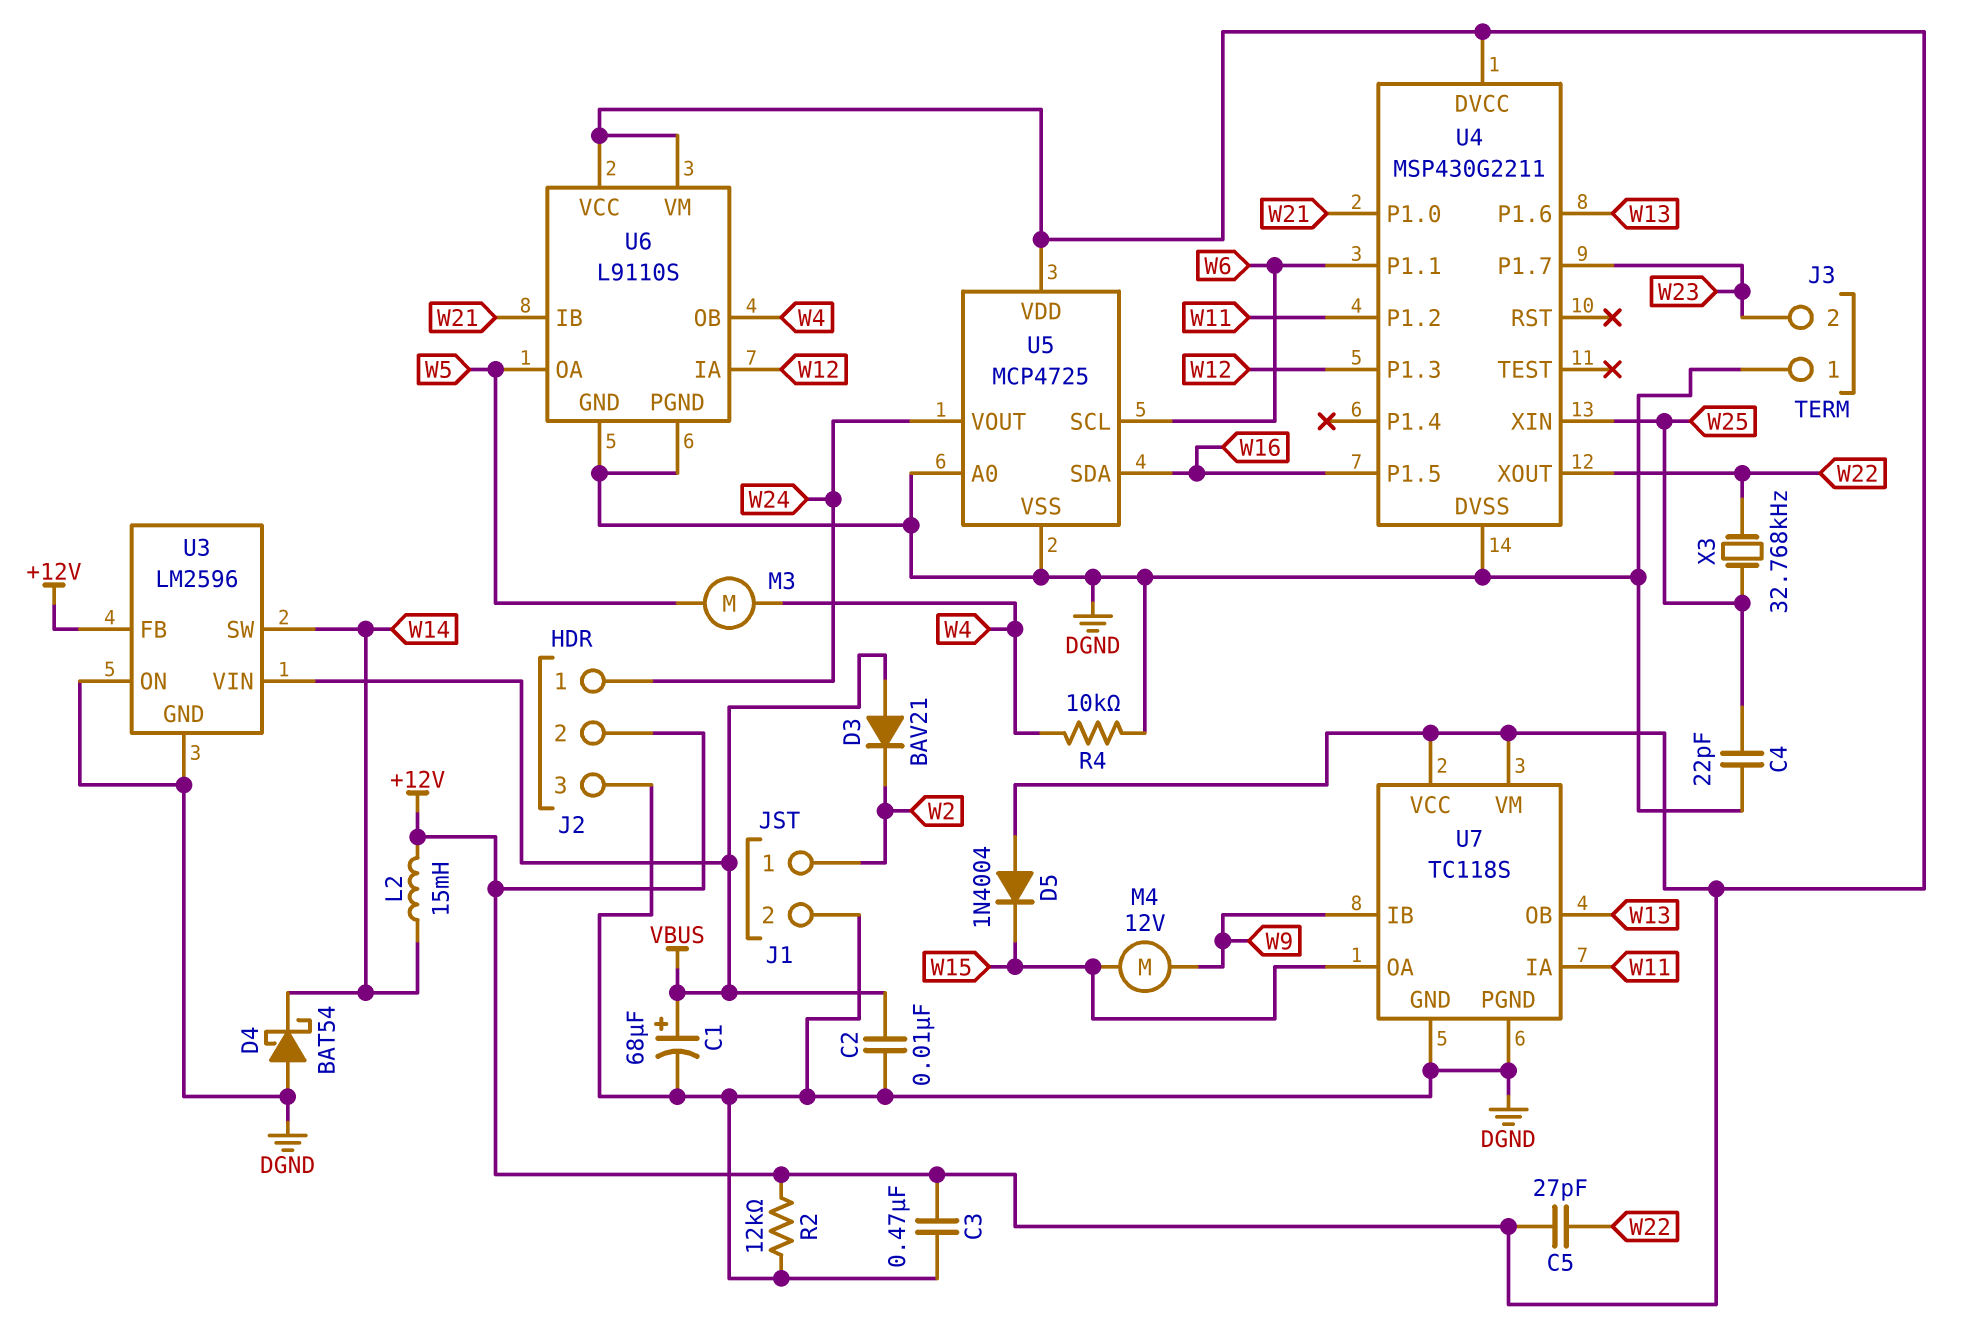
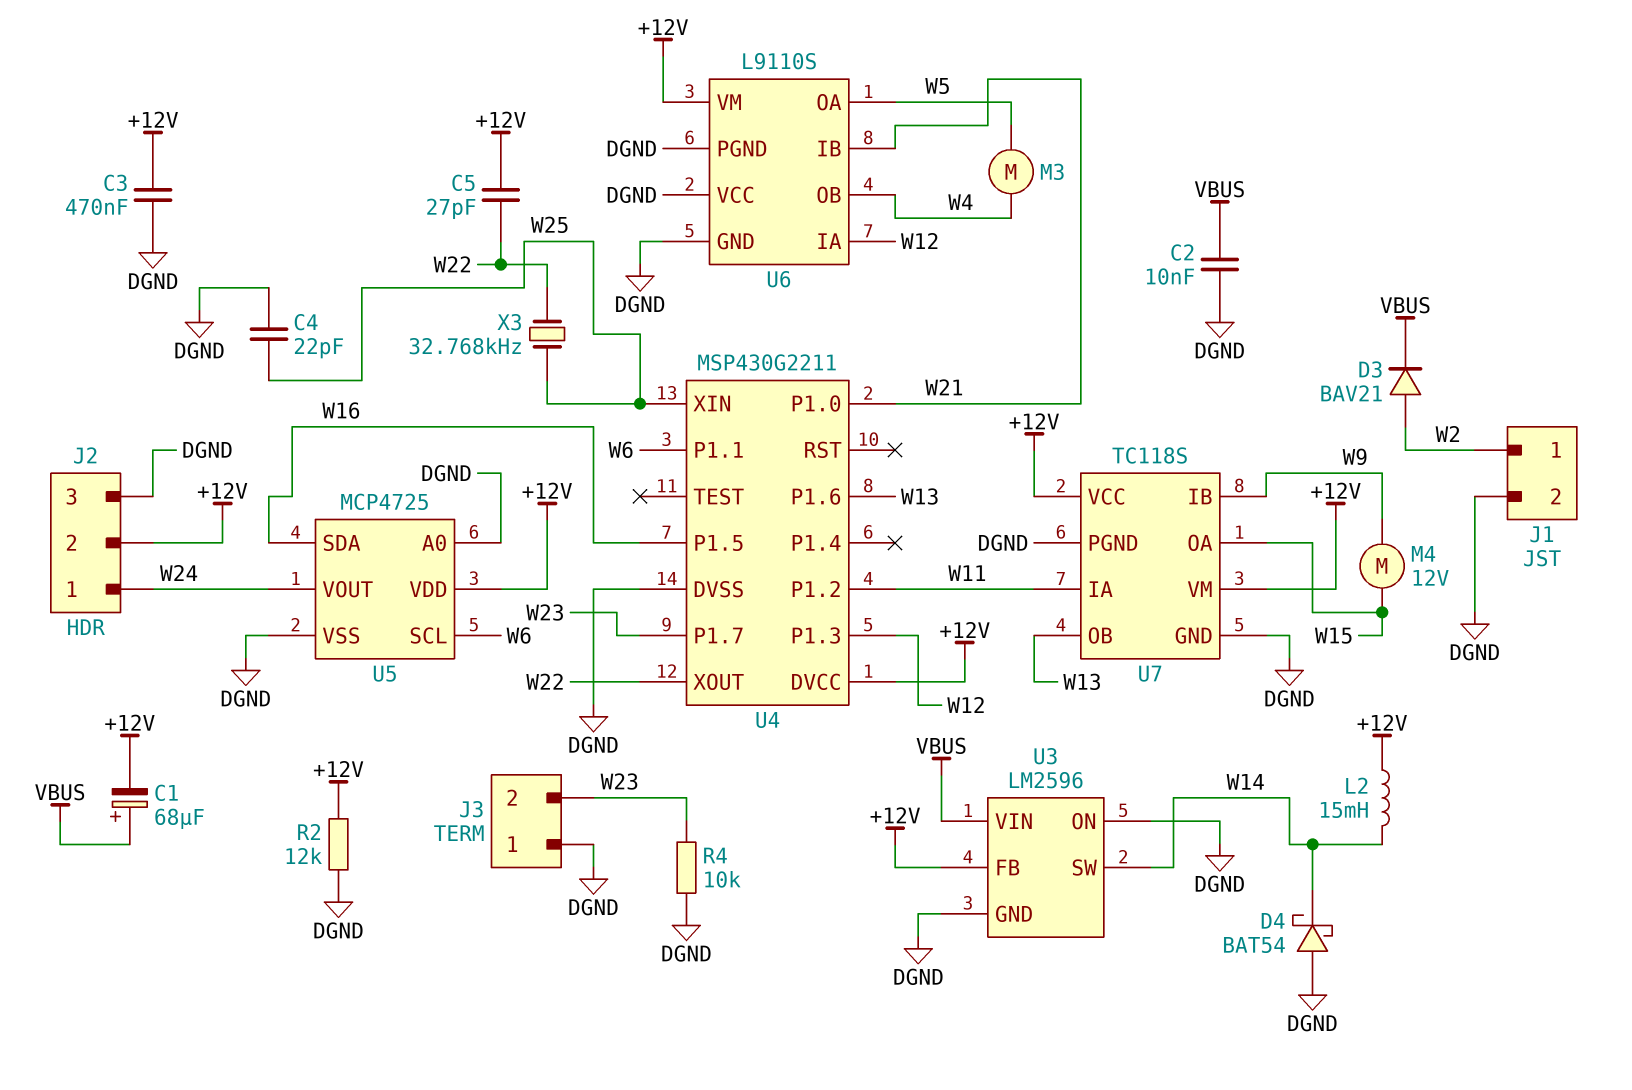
C1: 68uF (plus VBUS, minus DGND) -> 68uF (plus VBUS, minus +12V)
D3: diode BAV21 (A VBUS, K W2) -> diode BAV21 (A W2, K VBUS)
D5: diode 1N4004 (A +12V, K W15) -> none
R4: 10k (DGND, W4) -> 10k (DGND, W23)
U6 pin VCC: +12V -> DGND

